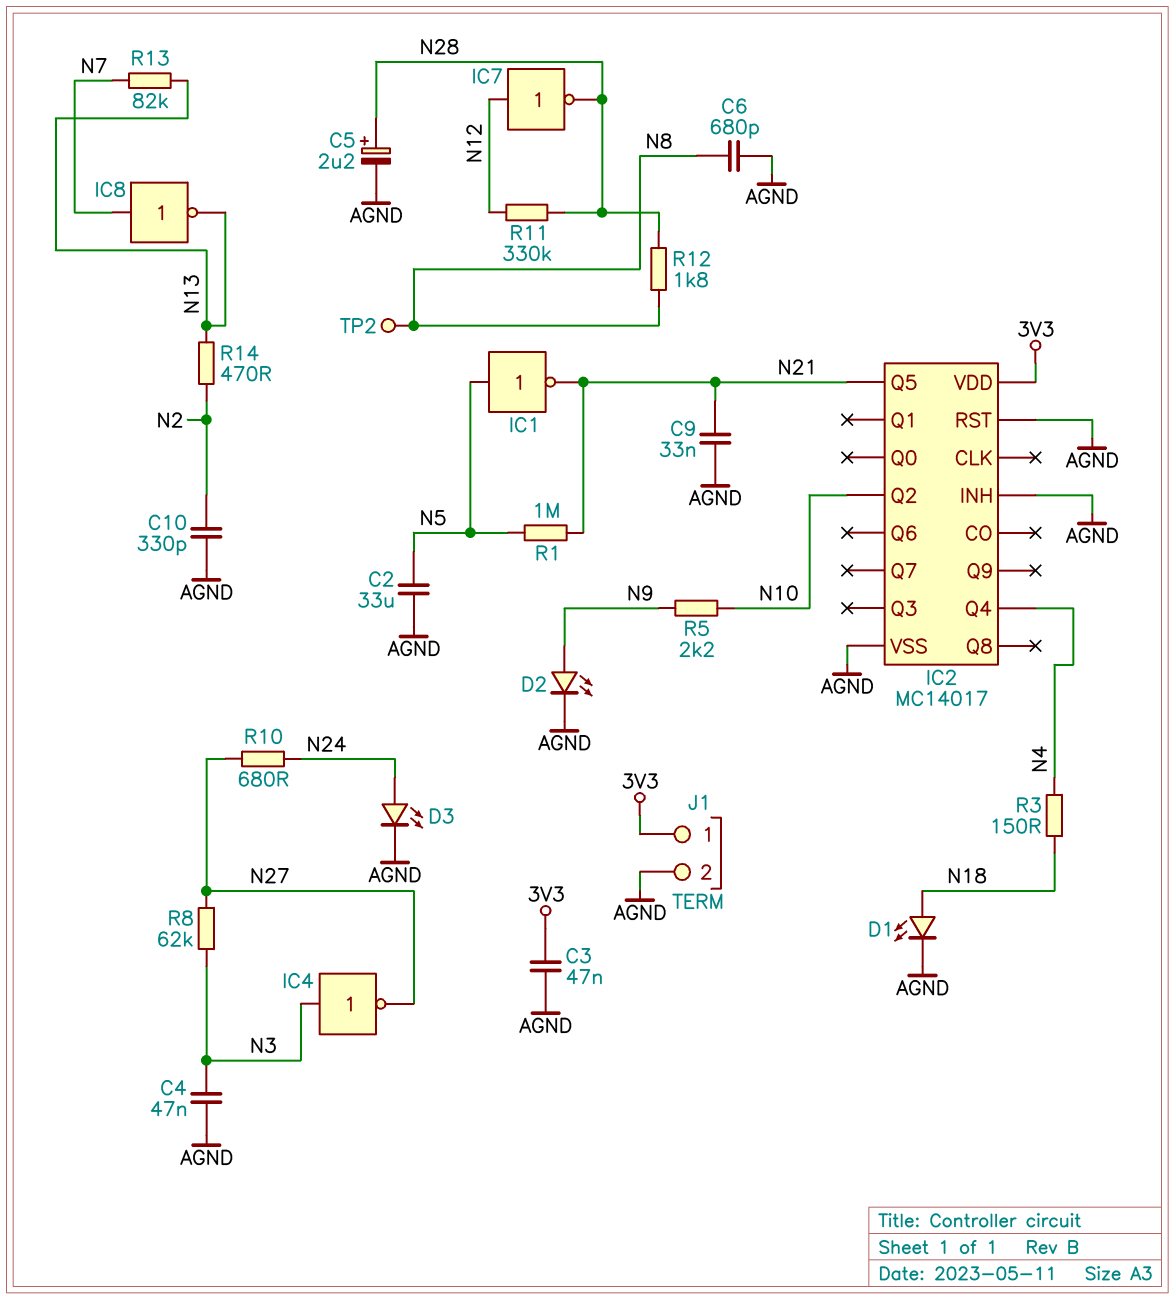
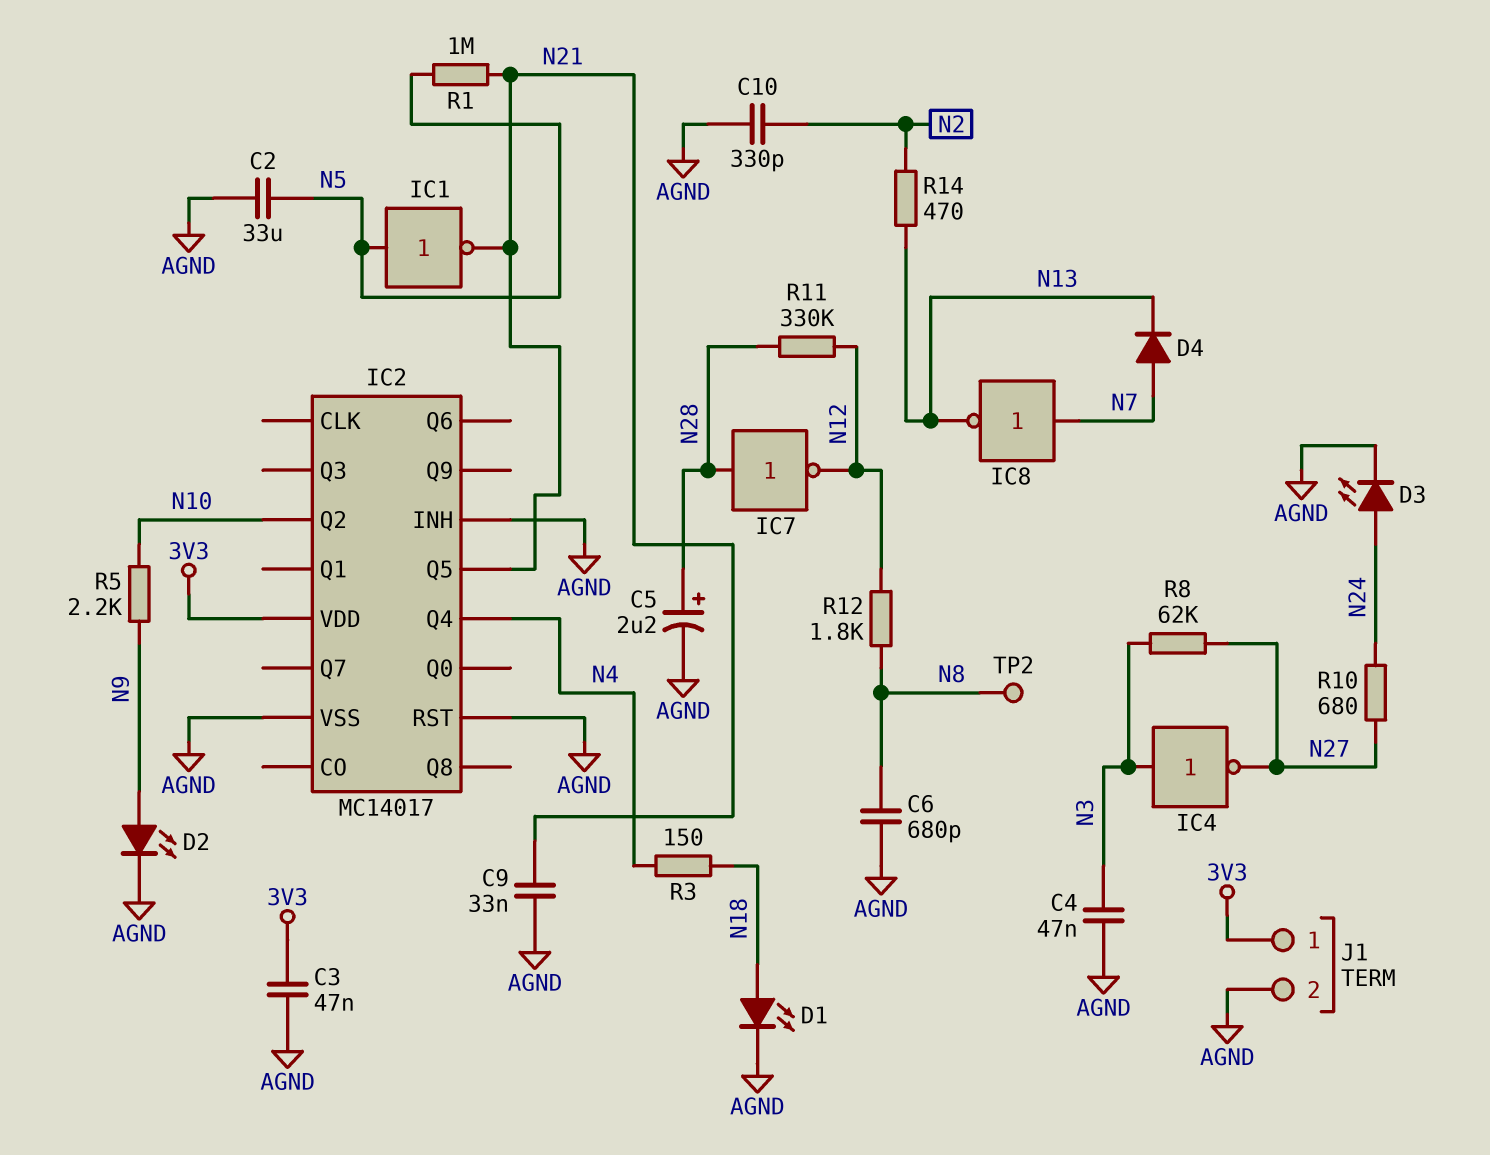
D4: none -> diode (A N7, K N13)
IC7: NOT (in N12, out N28) -> NOT (in N28, out N12)
R12: 1.8k (N8, N28) -> 1.8k (N8, N12)
R13: 82k (N7, N13) -> none

